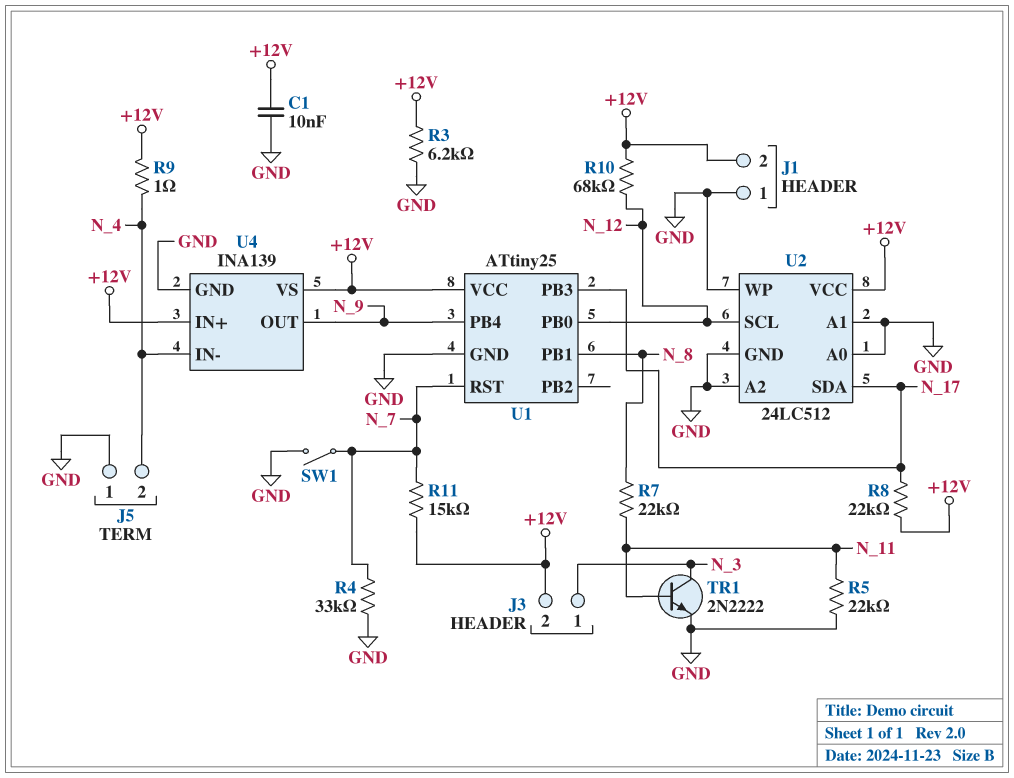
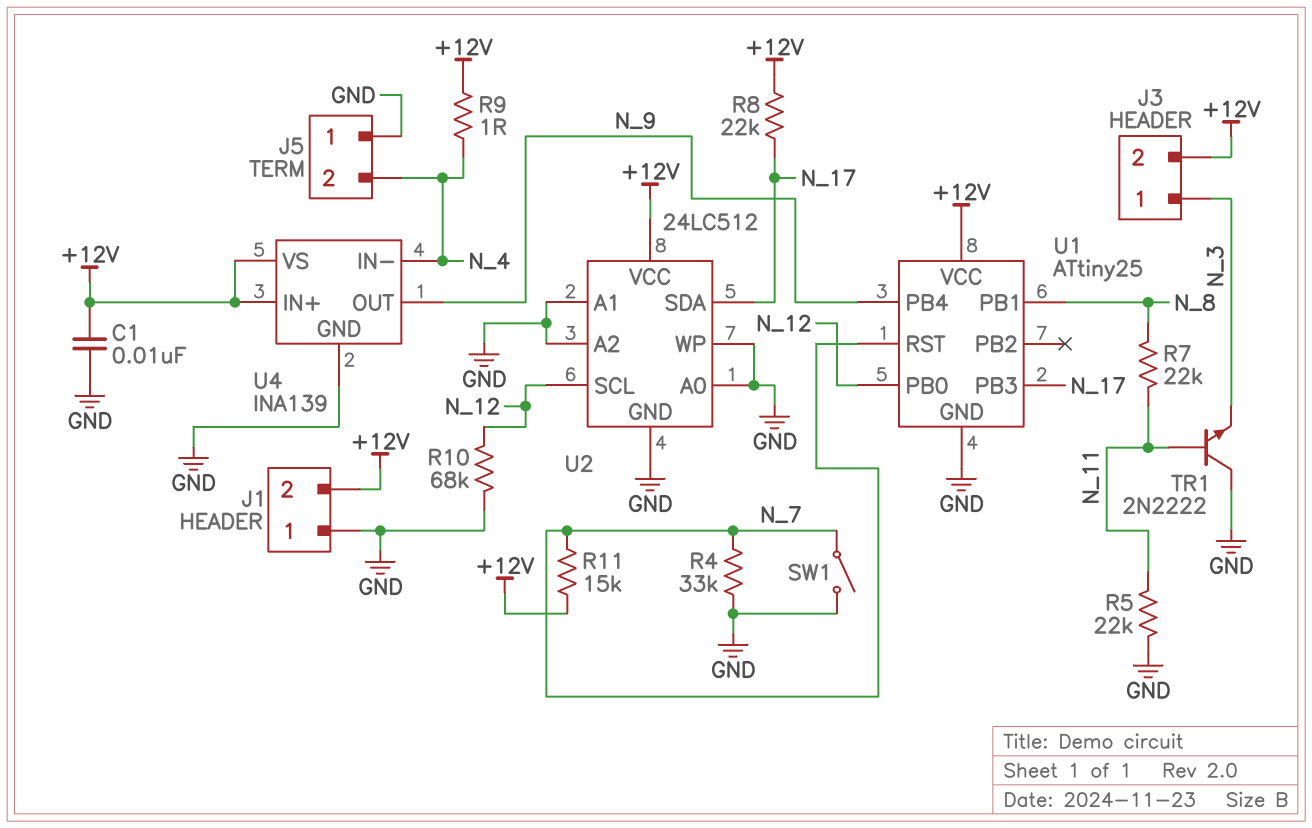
R3: 6.2k (+12V, GND) -> none
R10: 68k (+12V, N_12) -> 68k (GND, N_12)
TR1: NPN 2N2222 (B N_11, C N_3, E GND) -> NPN 2N2222 (B N_11, C GND, E N_3)

